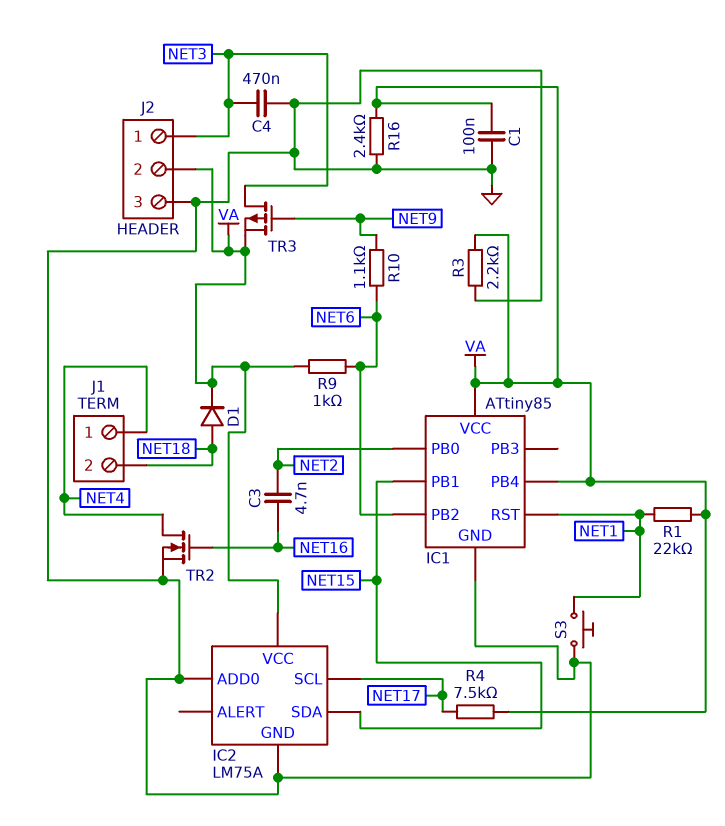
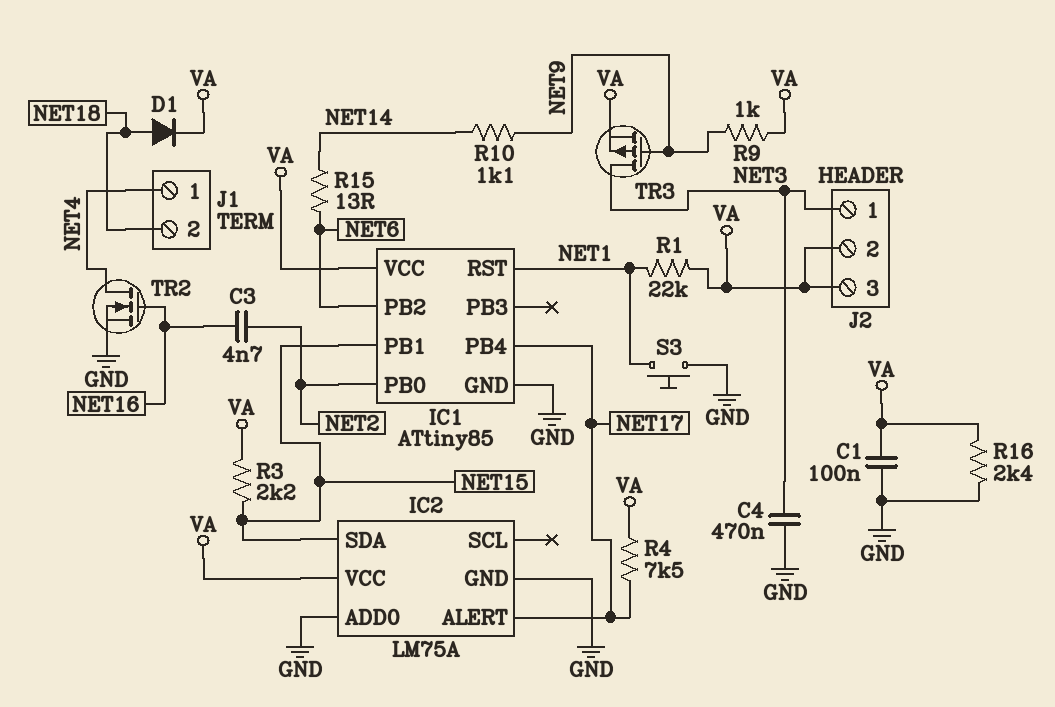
IC1 pin PB4: VA -> NET17
IC2 pin ALERT: none -> NET17
IC2 pin SCL: NET17 -> none
J2 pin 3: GND -> VA
R3: 2.2k (GND, VA) -> 2.2k (NET15, VA)
R9: 1k (NET6, VA) -> 1k (NET9, VA)
R10: 1.1k (NET6, NET9) -> 1.1k (NET9, NET14)
R15: none -> 13 (NET6, NET14)

